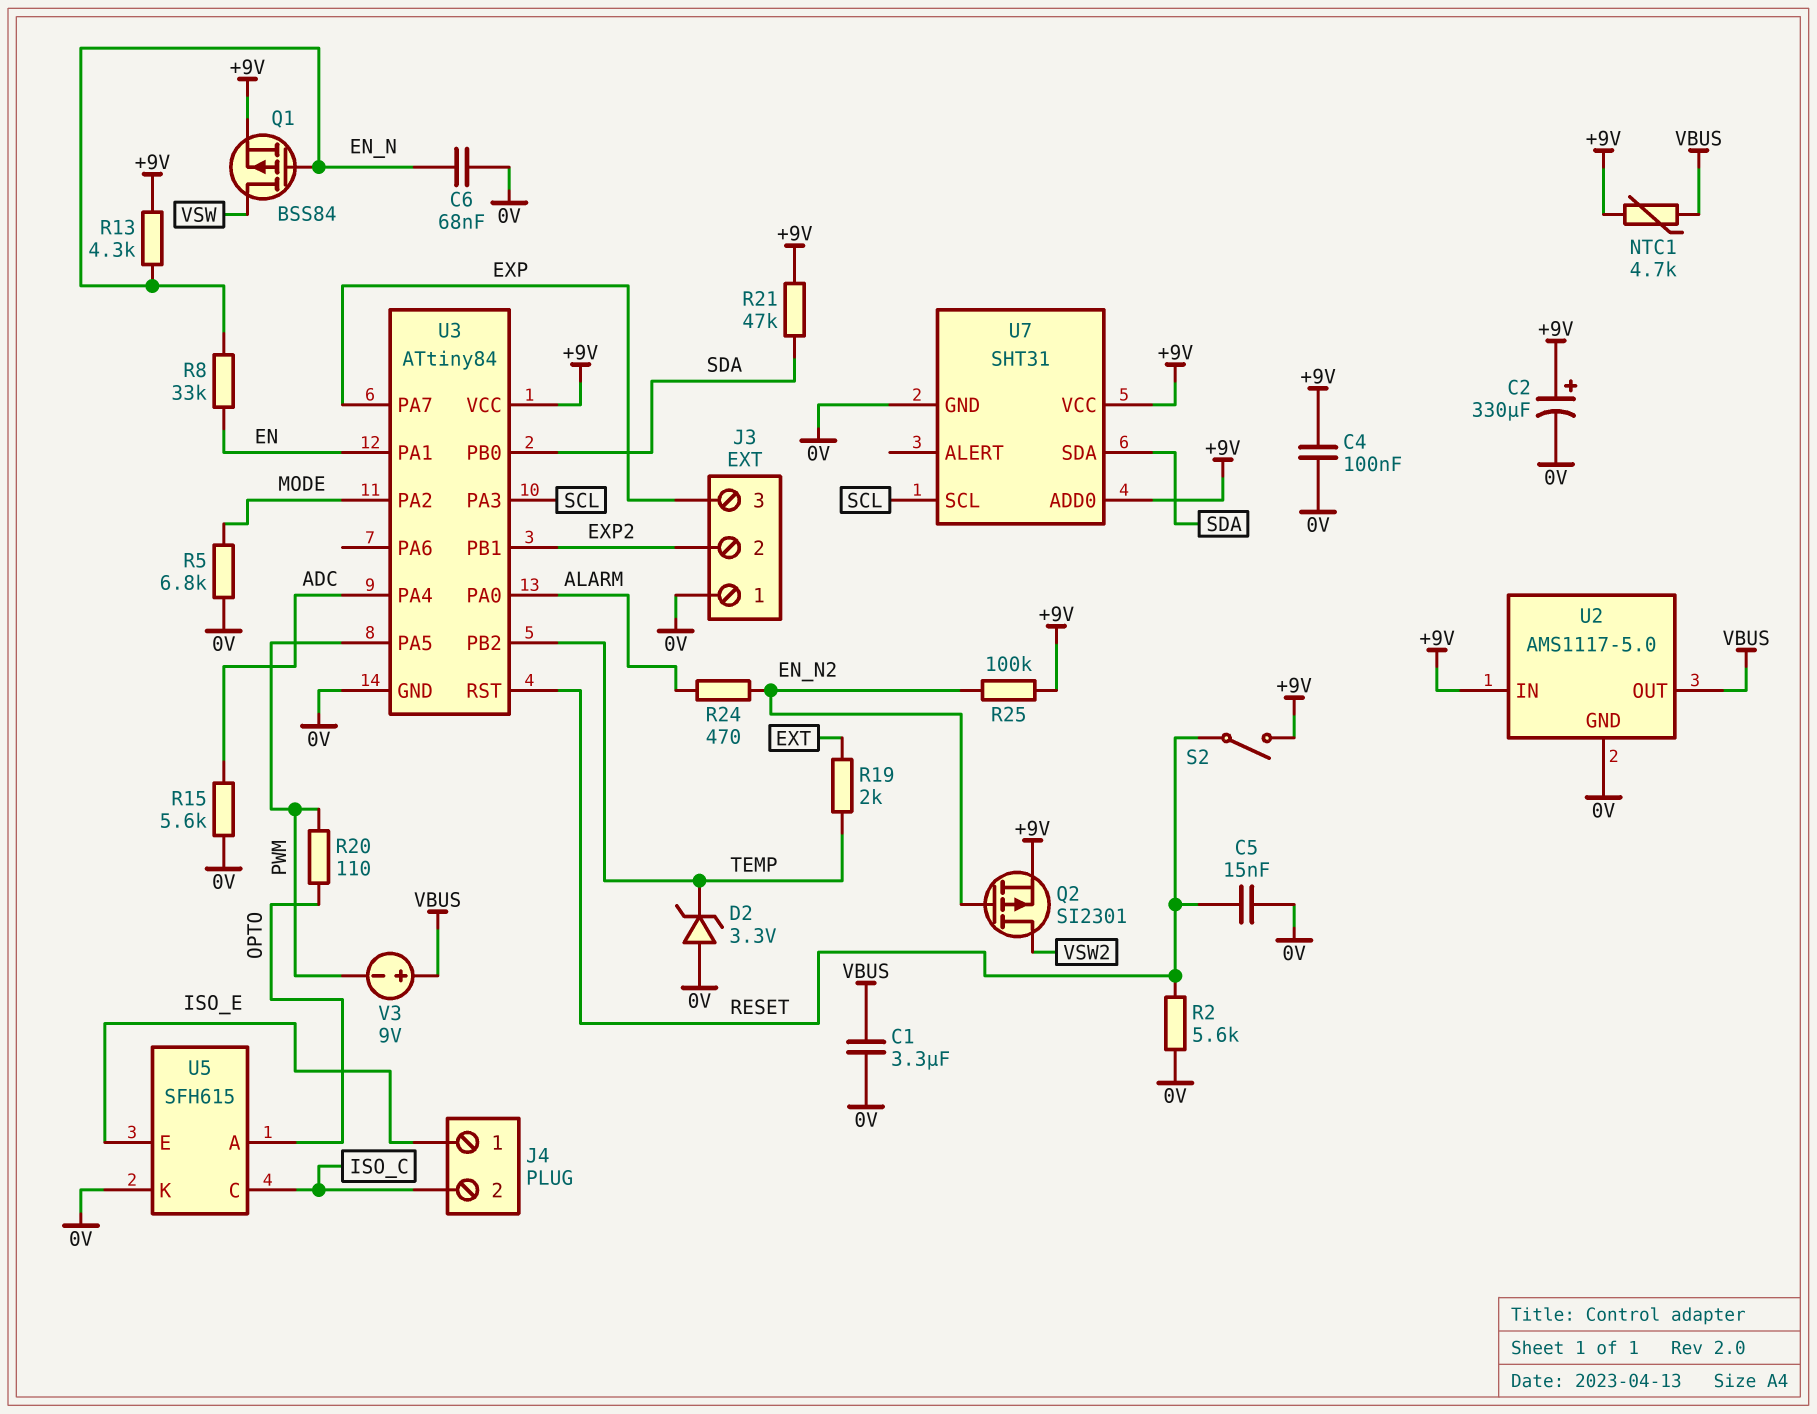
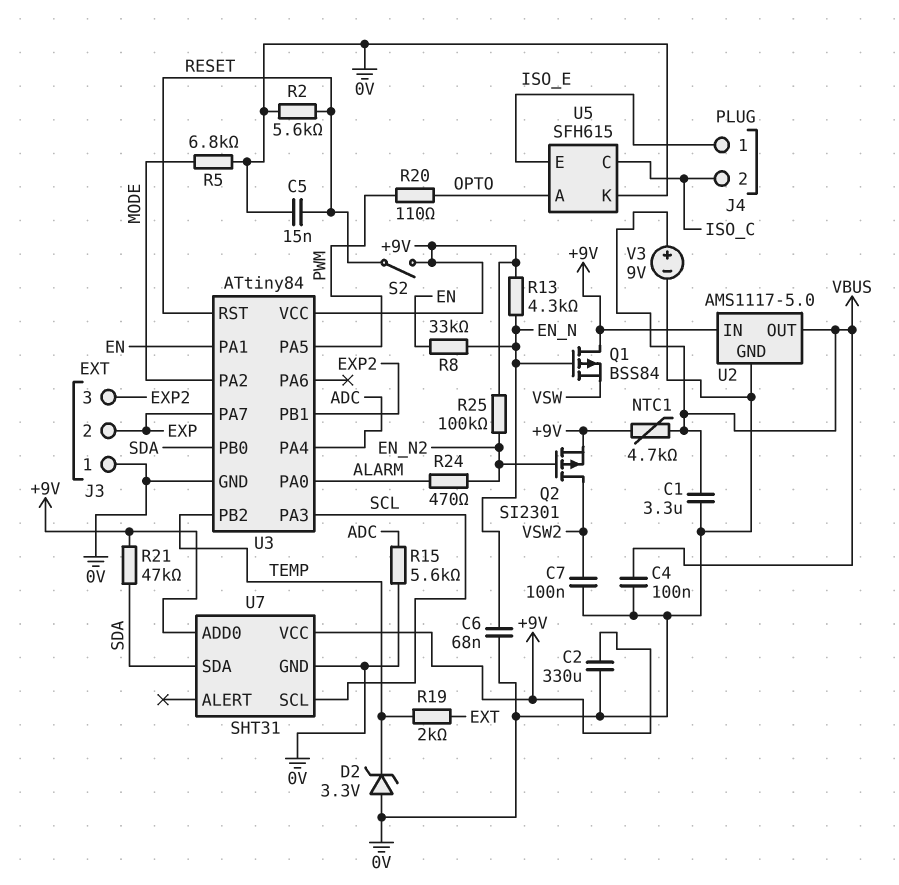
C2: 330uF (plus +9V, minus 0V) -> 330uF (+9V, 0V)
C4: 100nF (+9V, 0V) -> 100nF (0V, VBUS)
C7: none -> 100nF (0V, VSW2)
J3 pin 2: EXP2 -> EXP
J3 pin 3: EXP -> EXP2
Q1: PMOS BSS84 (G EN_N, D VSW, S +9V) -> PMOS BSS84 (G EN_N, D +9V, S VSW)
V3: 9V (plus VBUS, minus PWM) -> 9V (plus VBUS, minus 0V)

